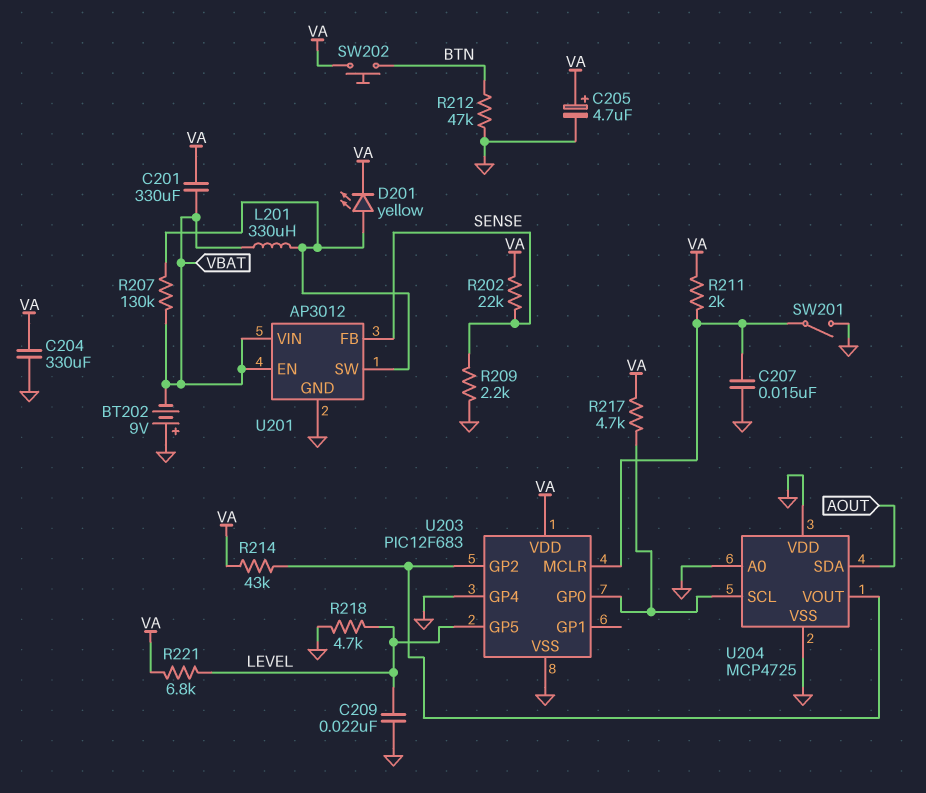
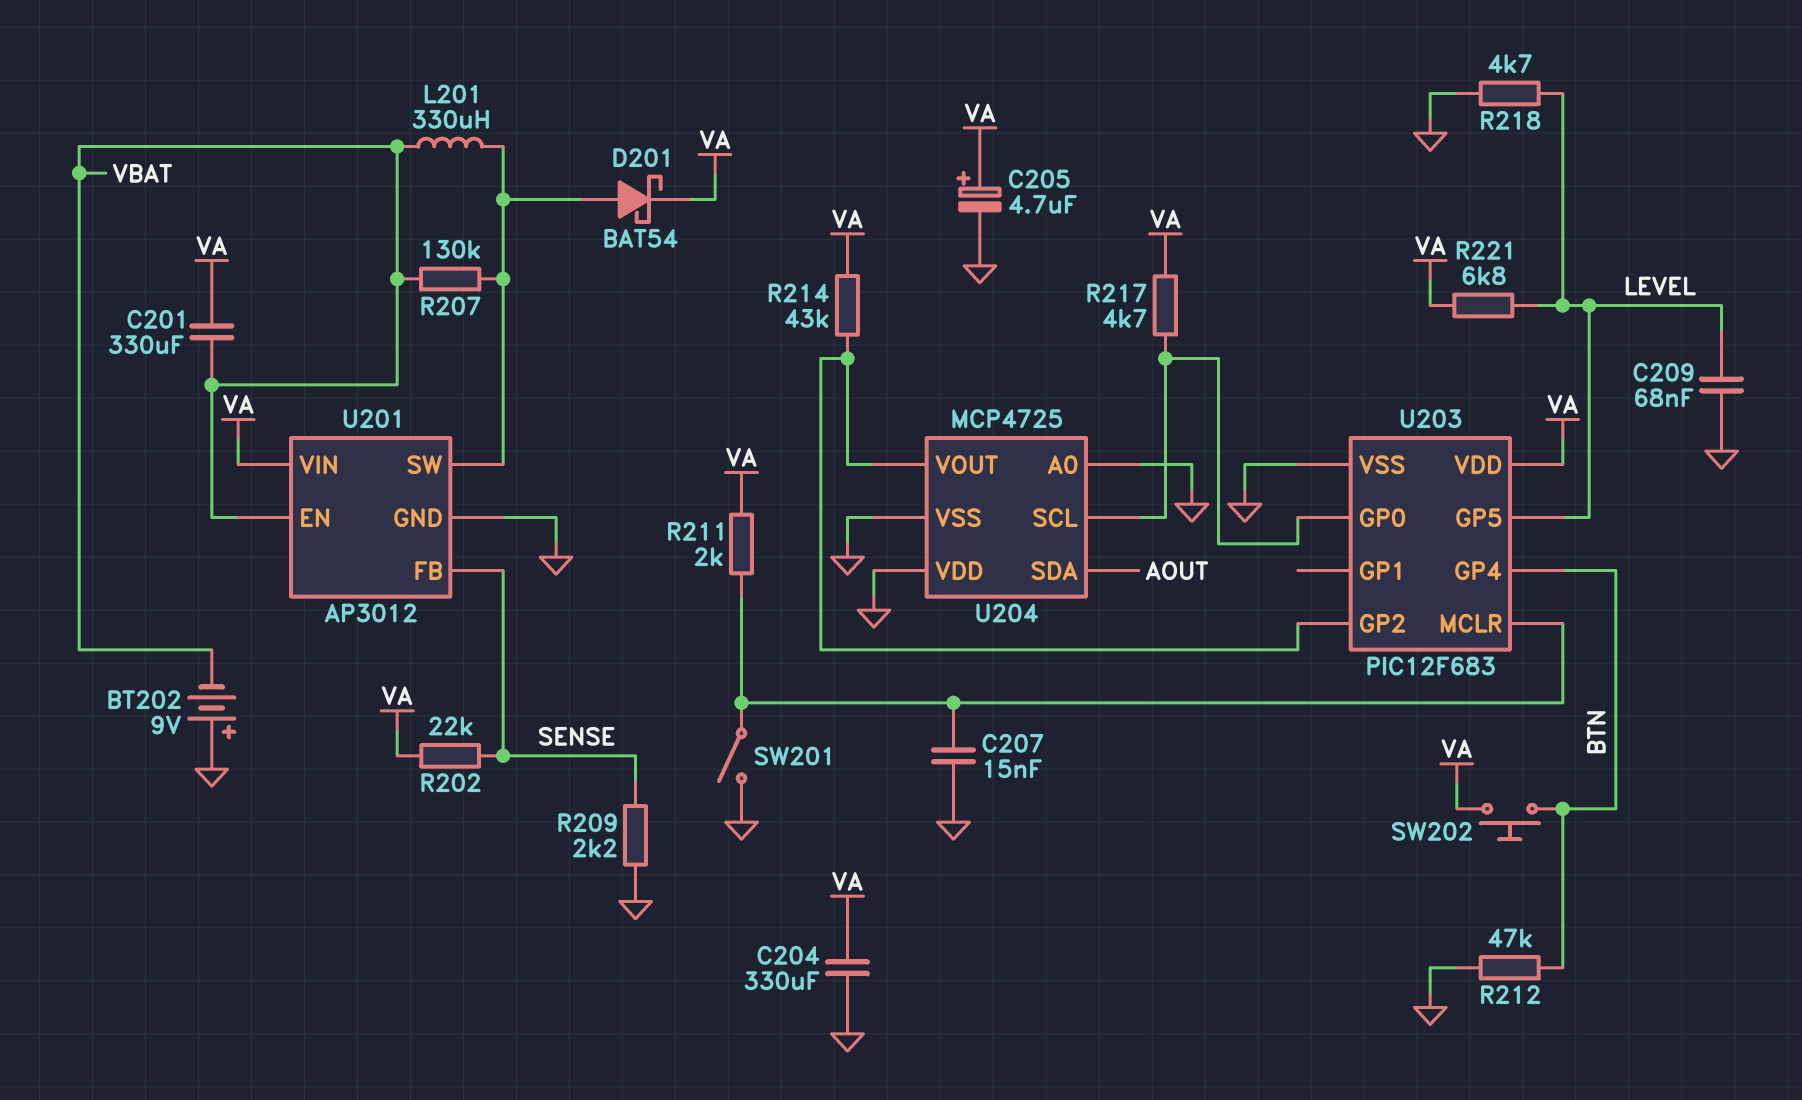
C209: 22nF (GND, LEVEL) -> 68nF (GND, LEVEL)
D201: LED yellow (A U201/SW, K VA) -> schottky BAT54 (A U201/SW, K VA)
U201 pin VIN: VBAT -> VA
U203 pin GP4: GND -> BTN

